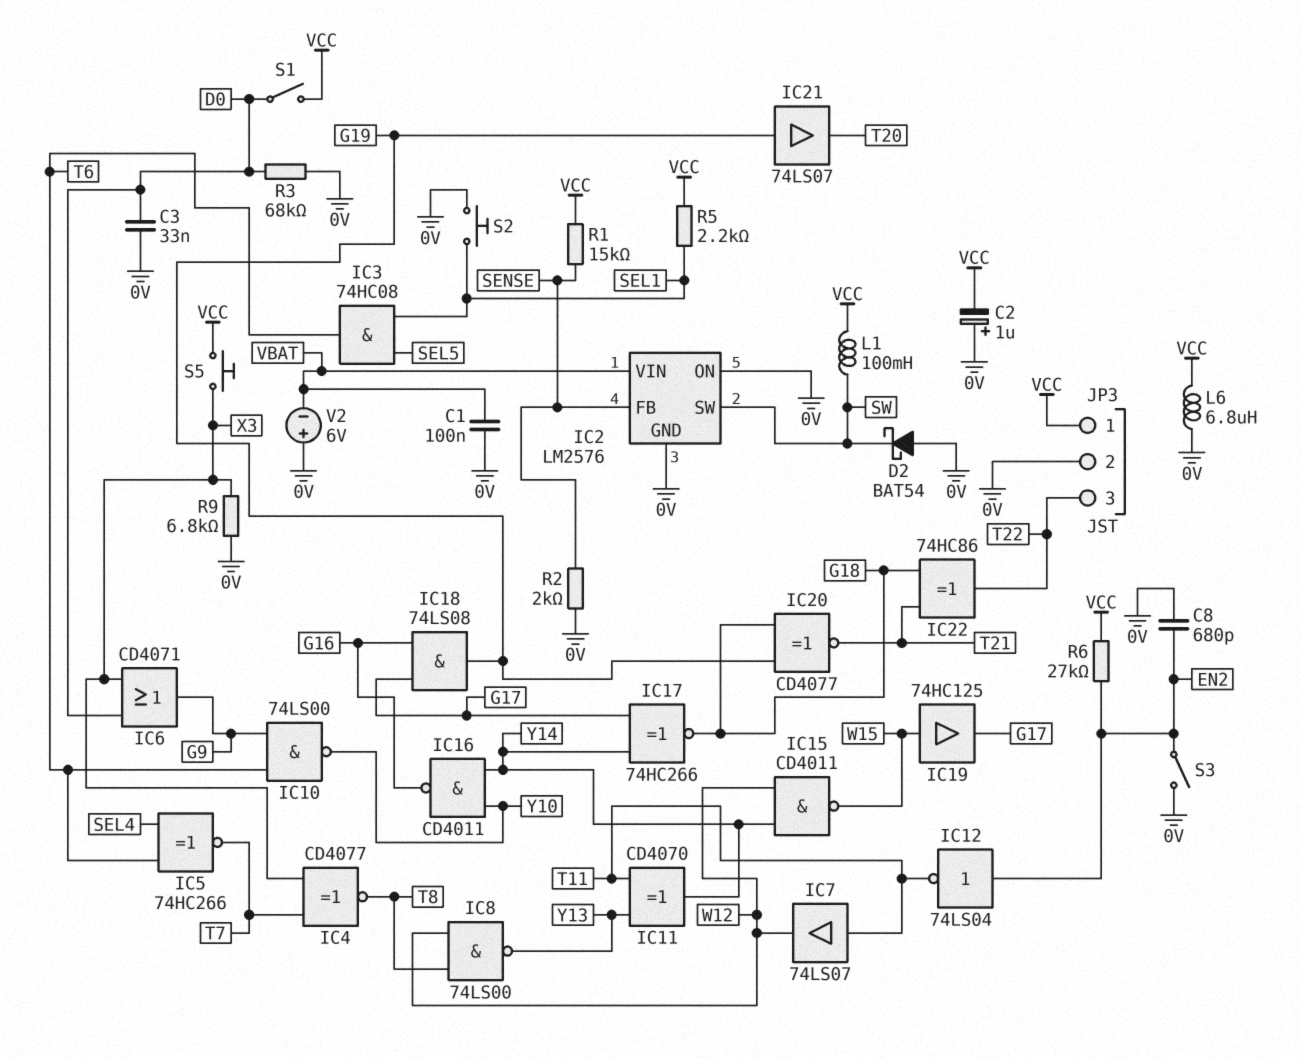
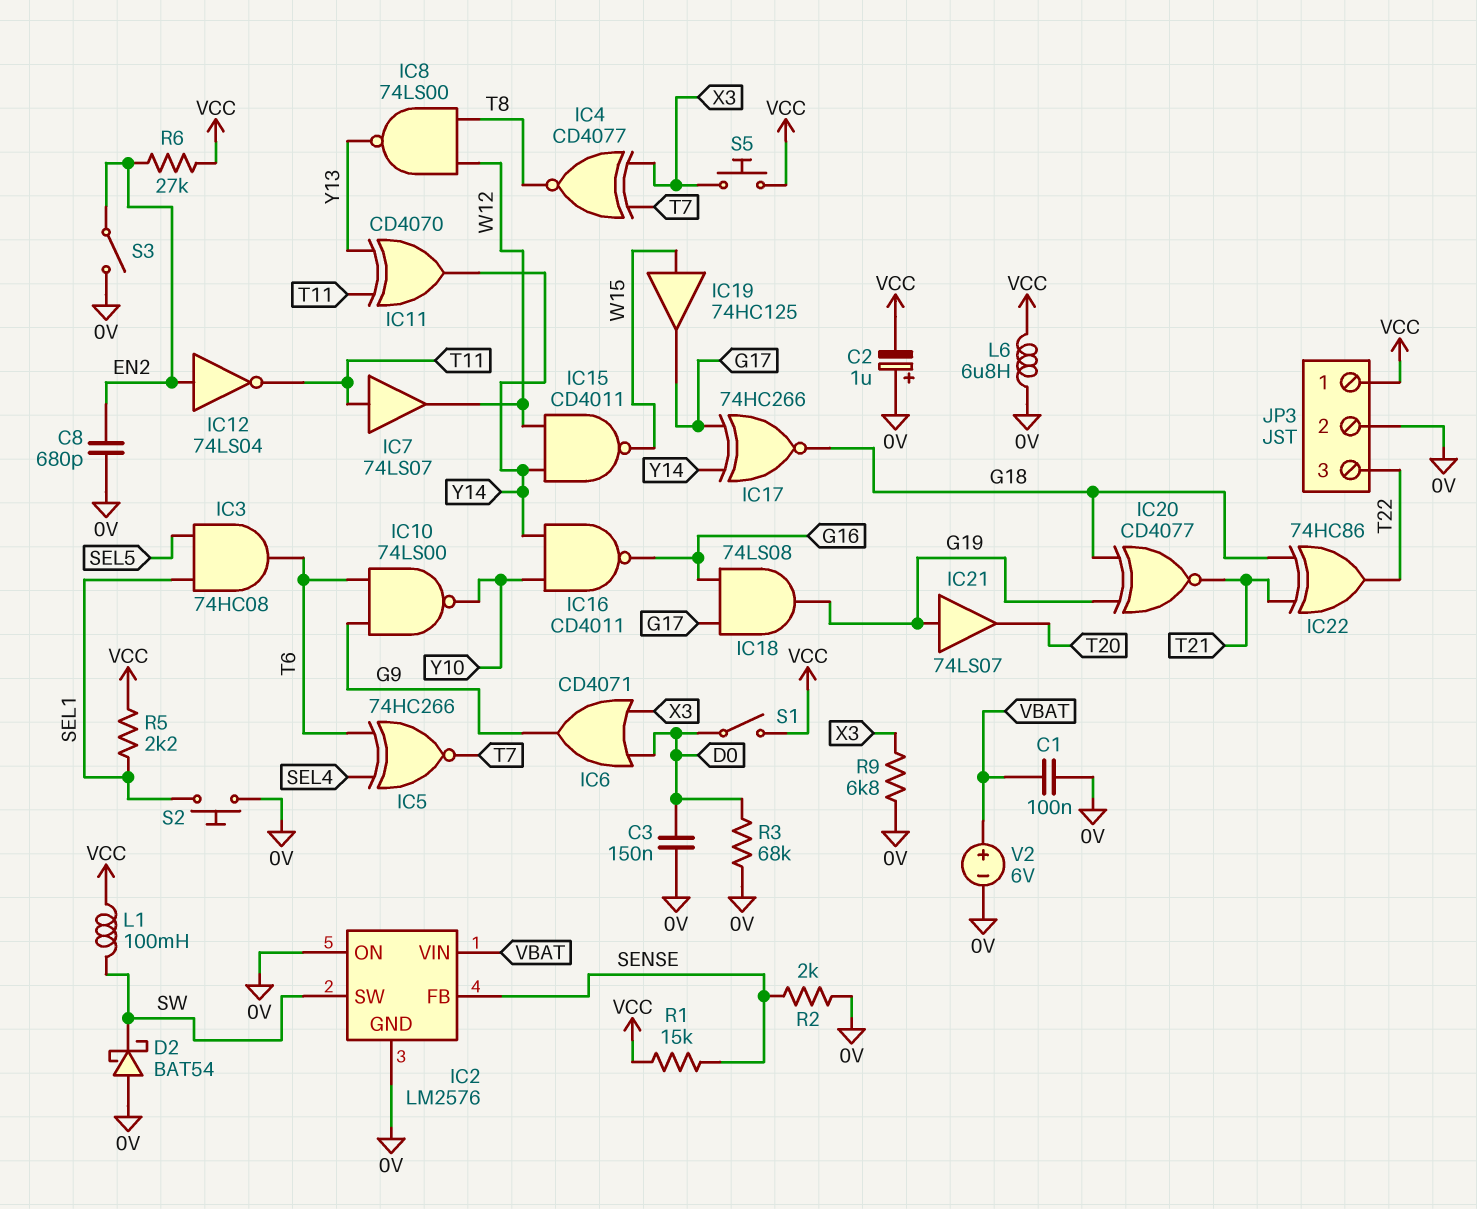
C3: 33nF (0V, D0) -> 150nF (0V, D0)
V2: 6V (plus 0V, minus VBAT) -> 6V (plus VBAT, minus 0V)

